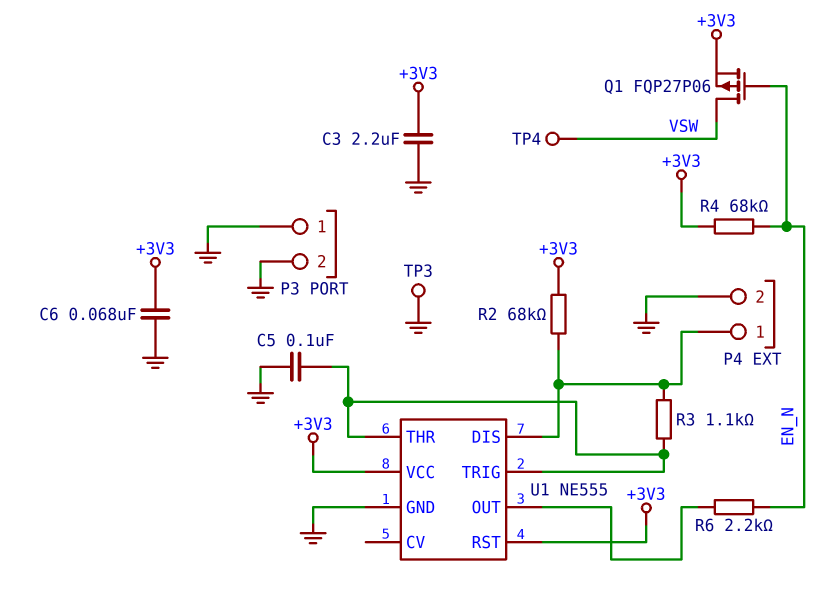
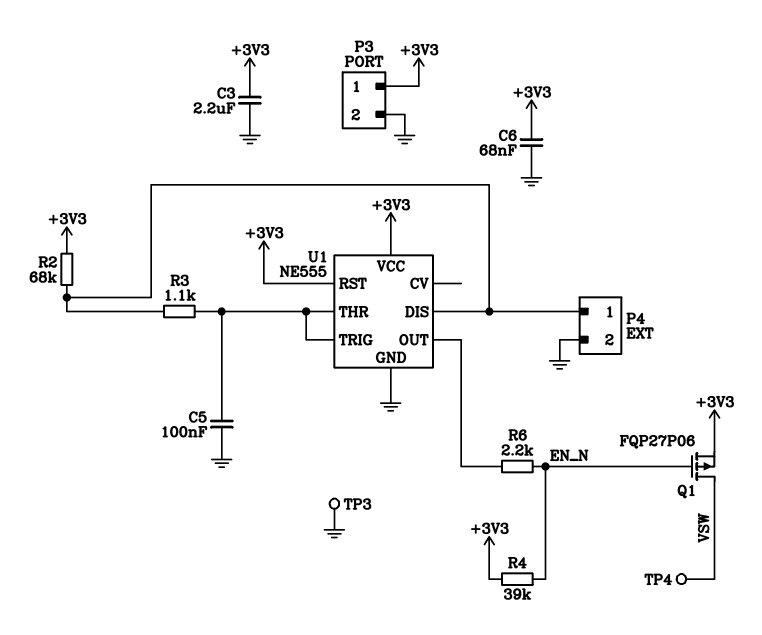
P3 pin 1: GND -> +3V3
R4: 68k (+3V3, EN_N) -> 39k (+3V3, EN_N)

